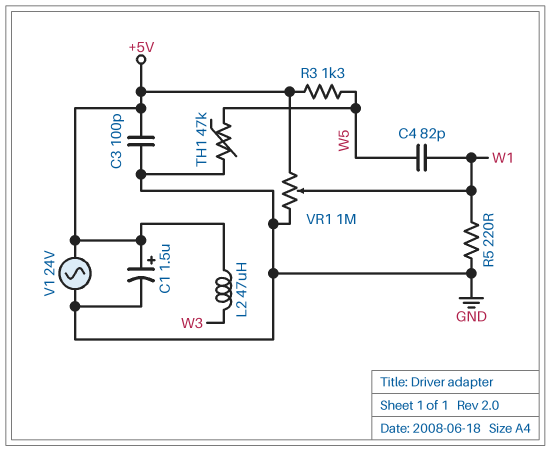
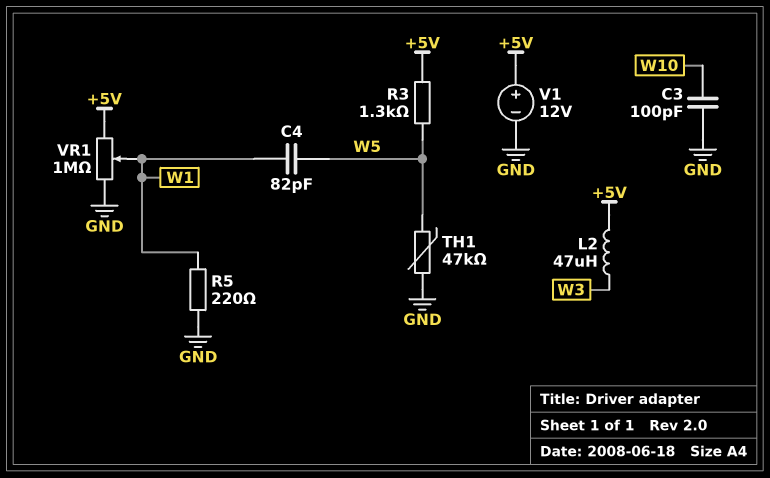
C1: 1.5uF (plus +5V, minus GND) -> none
C3: 100pF (+5V, GND) -> 100pF (GND, W10)
V1: AC 24V (+5V, GND) -> 12V (plus +5V, minus GND)

